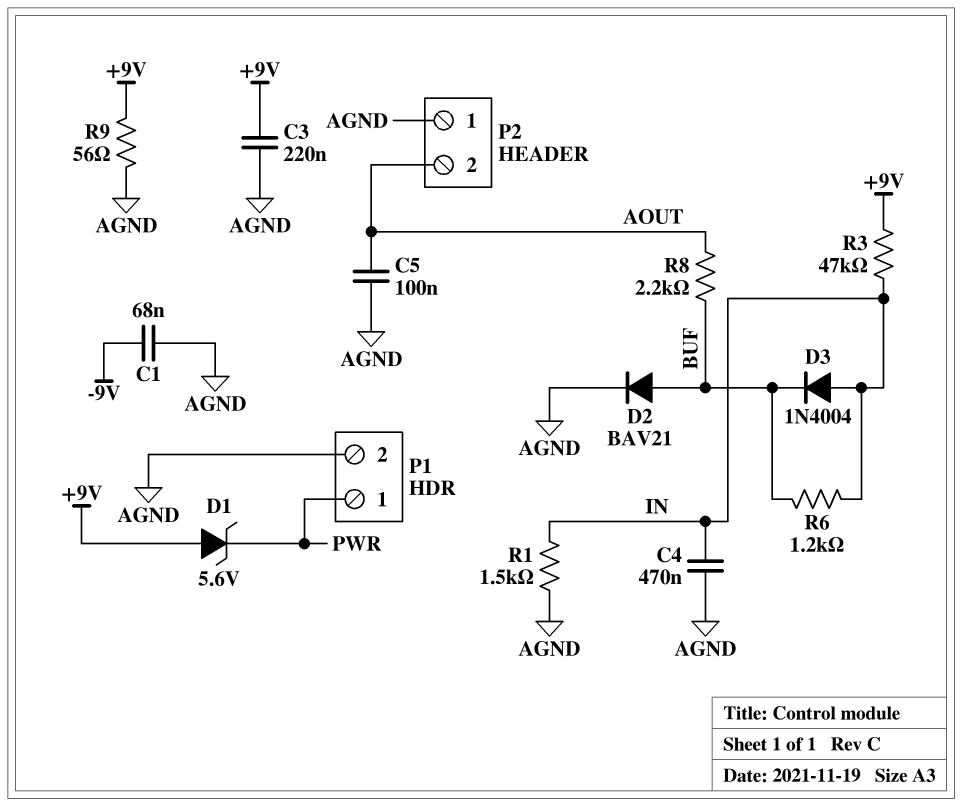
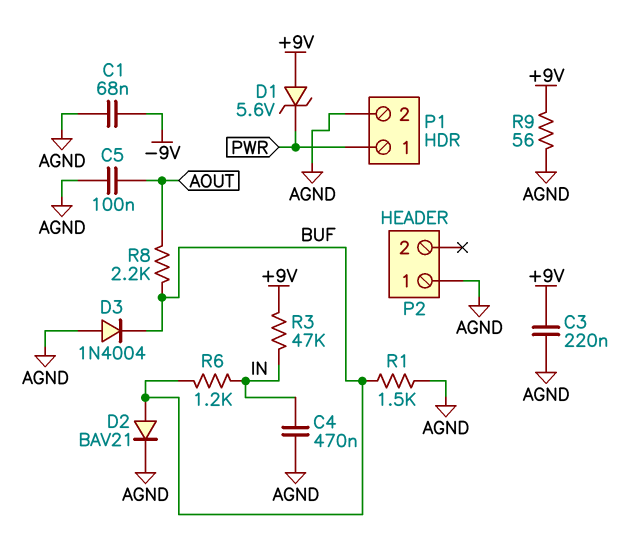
D3: diode 1N4004 (A IN, K BUF) -> diode 1N4004 (A AGND, K BUF)
P2 pin 2: AOUT -> none
R1: 1.5k (AGND, IN) -> 1.5k (AGND, BUF)

